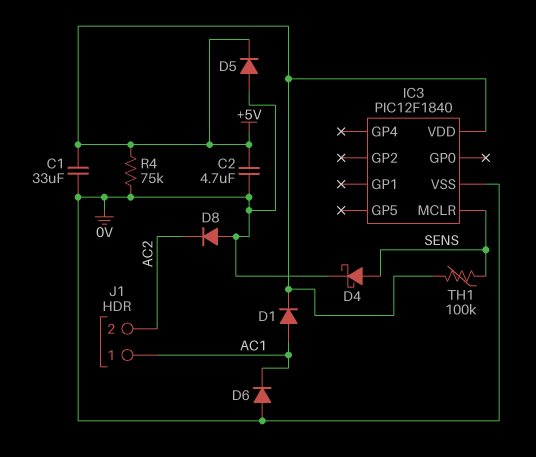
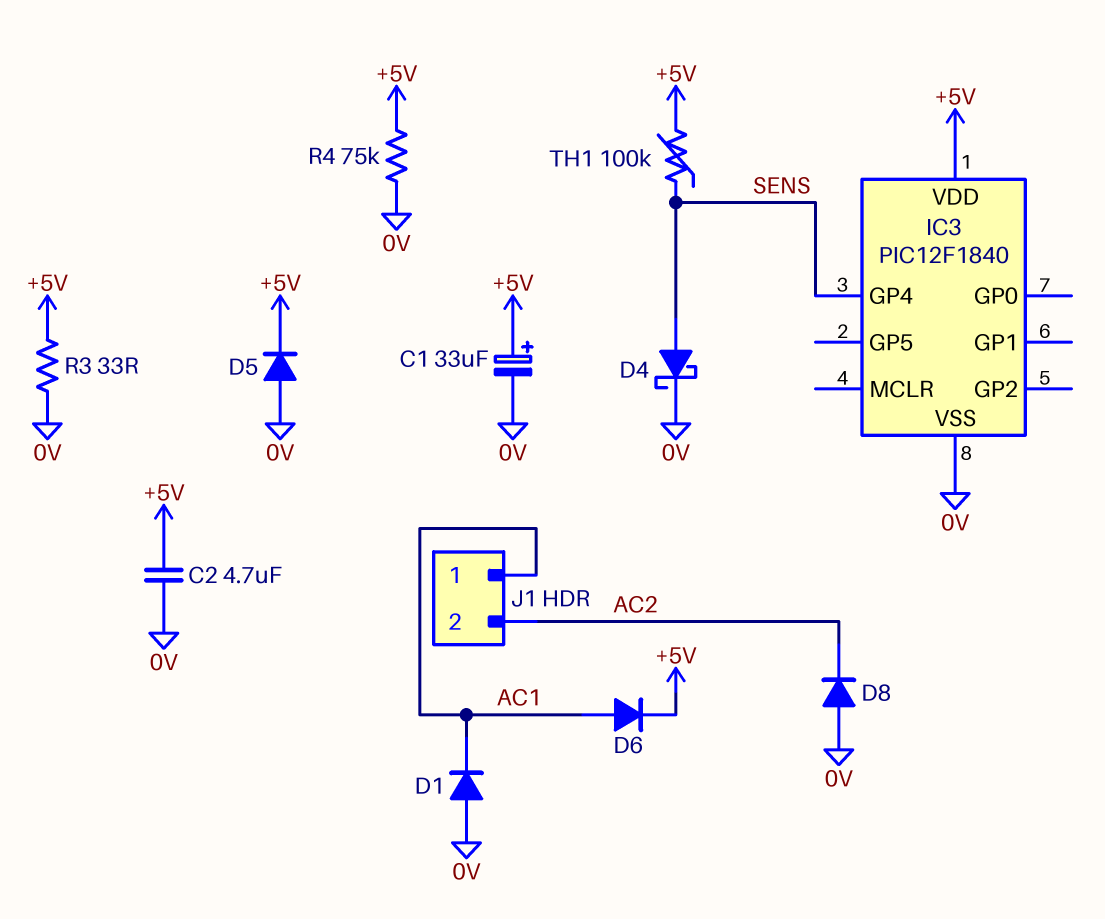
C1: 33uF (+5V, 0V) -> 33uF (plus +5V, minus 0V)
D1: diode (A AC1, K +5V) -> diode (A 0V, K AC1)
D6: diode (A 0V, K AC1) -> diode (A AC1, K +5V)
IC3 pin GP4: none -> SENS
IC3 pin MCLR: SENS -> none
R3: none -> 33 (+5V, 0V)

